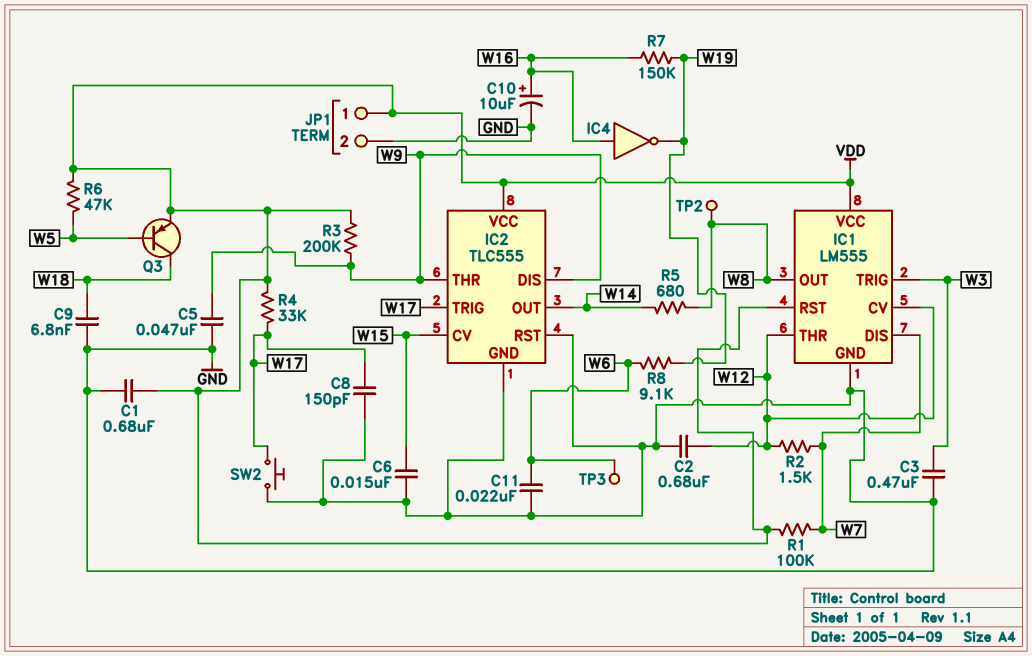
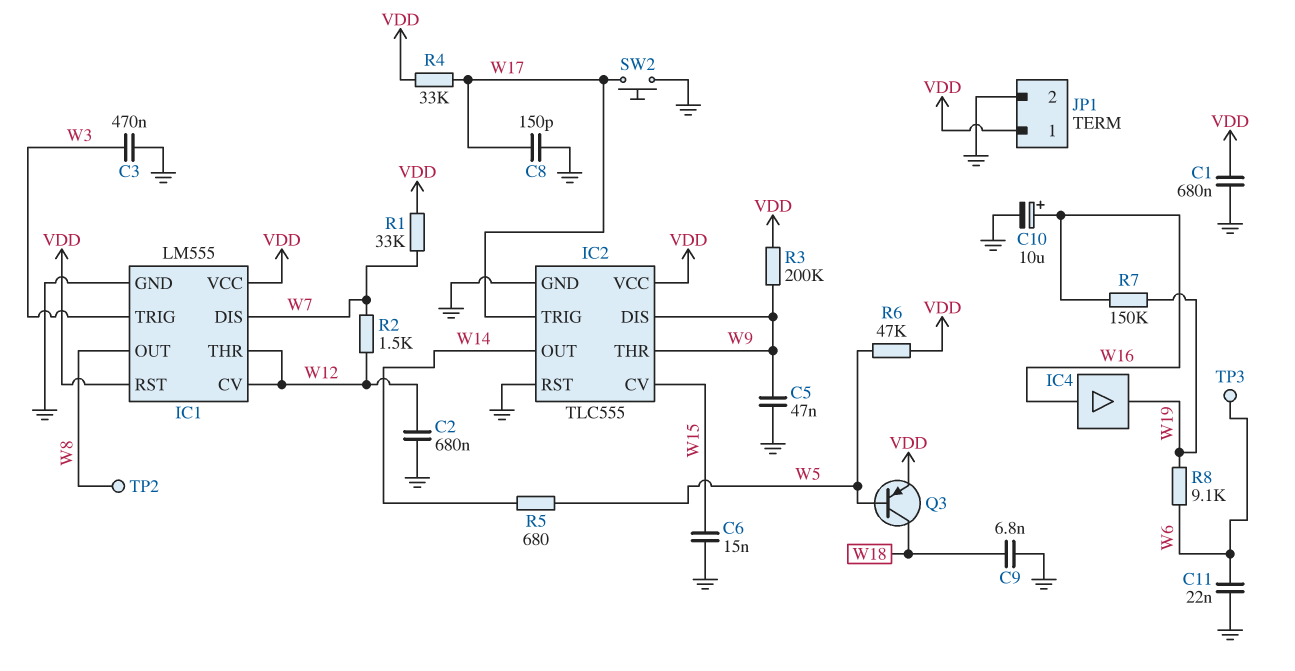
IC4: NOT (in W16, out W19) -> buffer (in W16, out W19)
R1: 100k (VDD, W7) -> 33k (VDD, W7)
R5: 680 (W8, W14) -> 680 (W5, W14)

